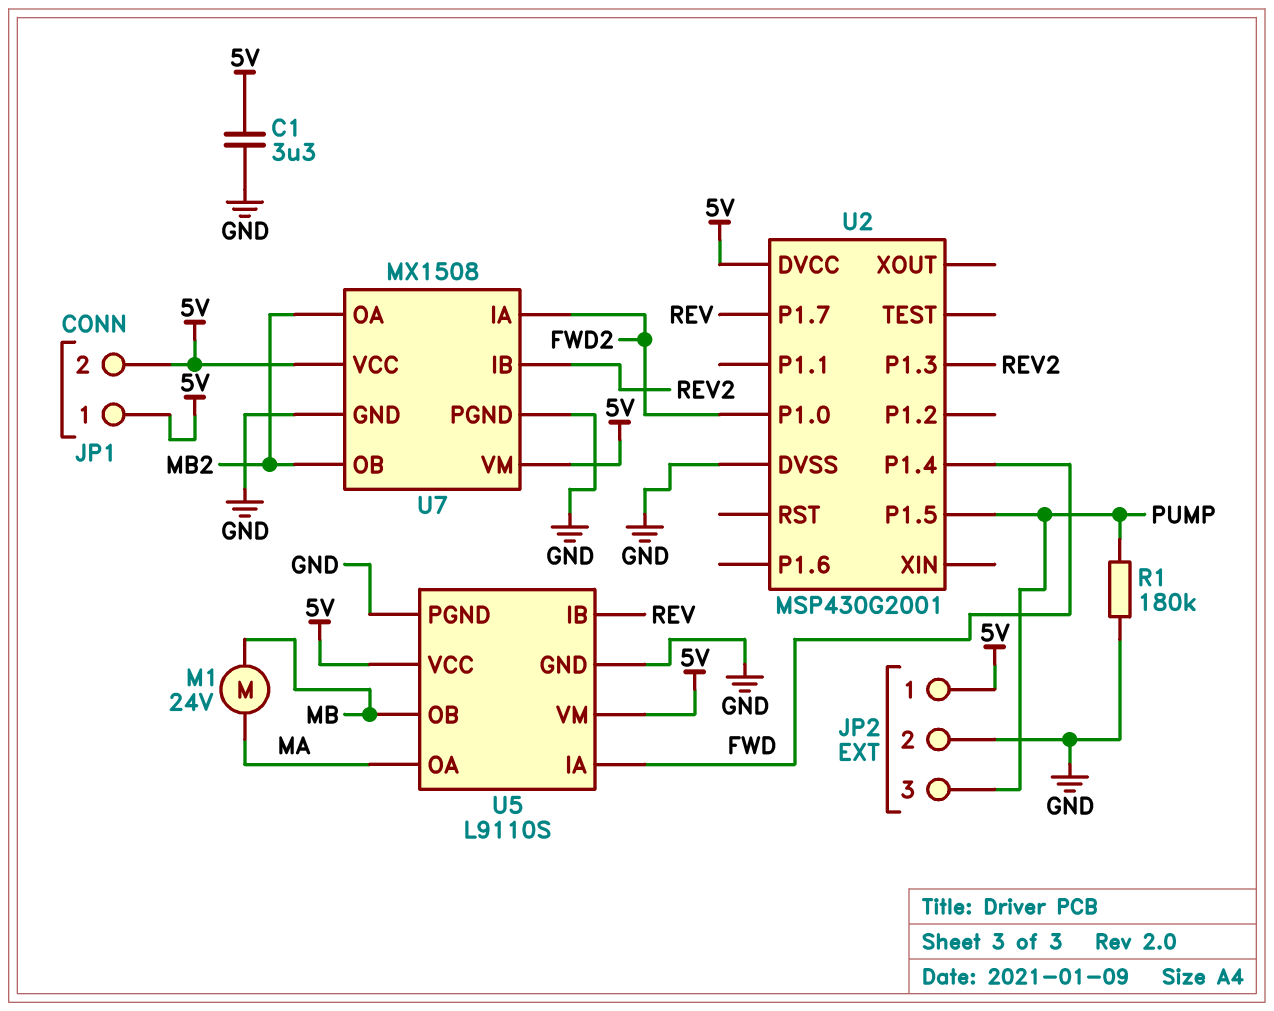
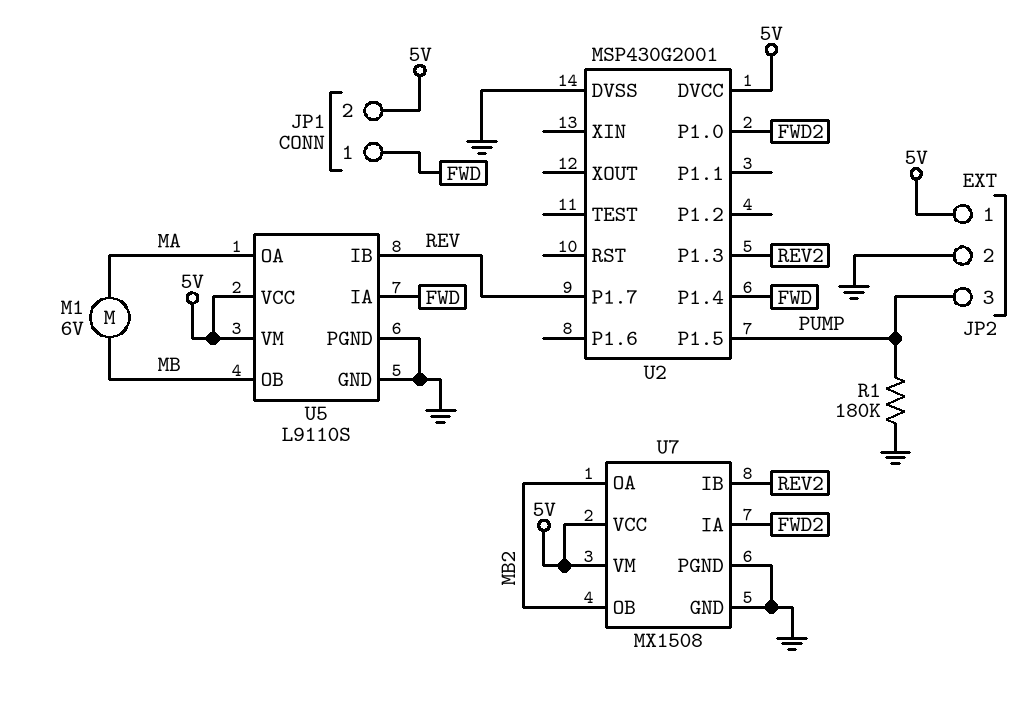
C1: 3.3uF (5V, GND) -> none
JP1 pin 1: 5V -> FWD
M1: motor 24V (MA, MB) -> motor 6V (MA, MB)

